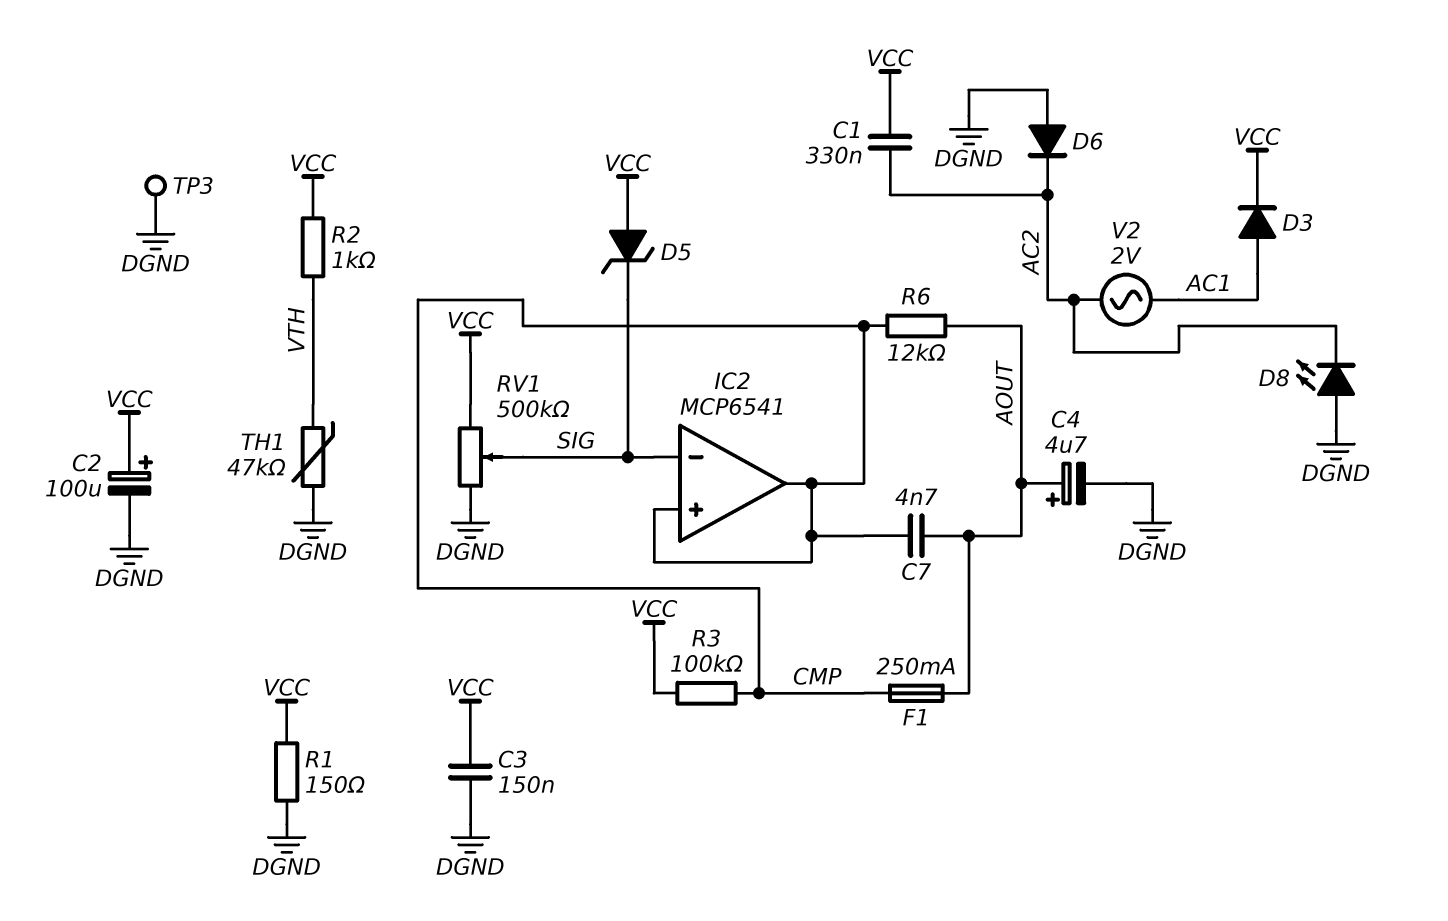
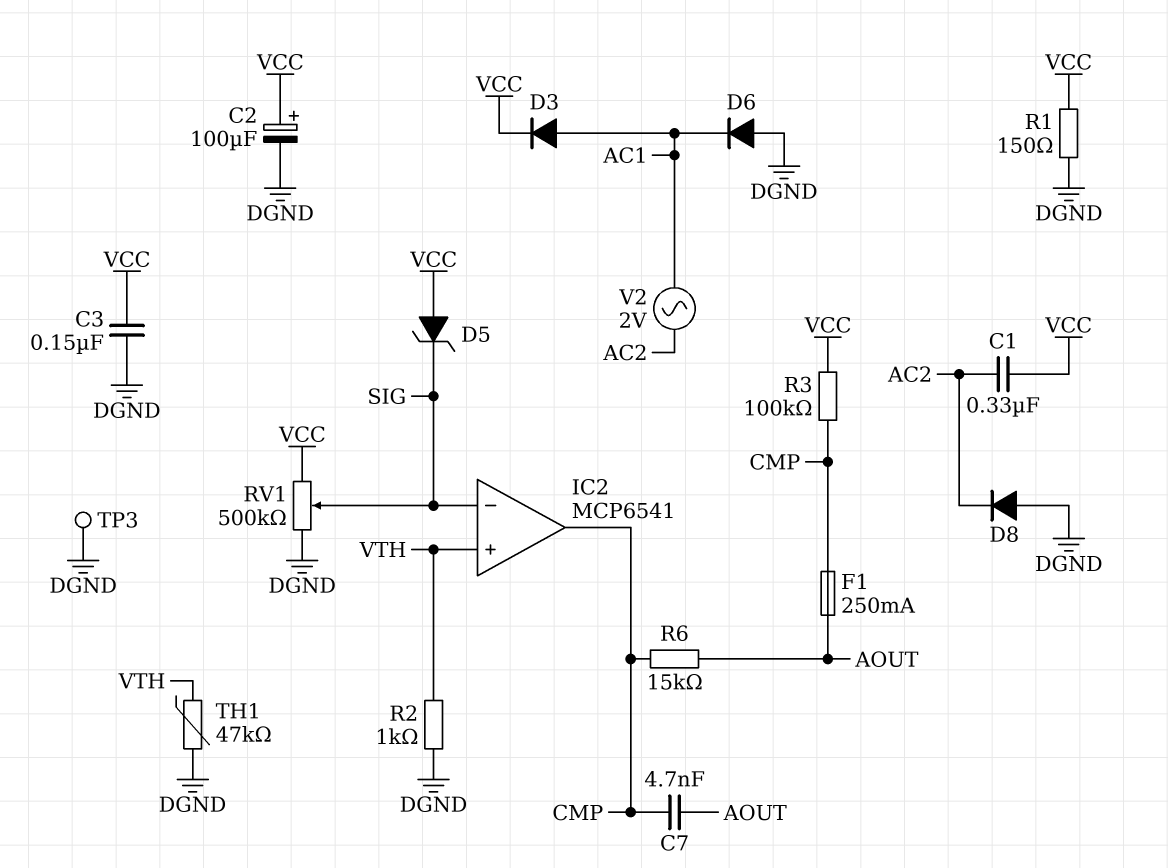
C4: 4.7uF (plus AOUT, minus DGND) -> none
D6: diode (A DGND, K AC2) -> diode (A DGND, K AC1)
D8: LED (A DGND, K AC2) -> diode (A DGND, K AC2)
IC2 pin in+: CMP -> VTH
R2: 1k (VCC, VTH) -> 1k (DGND, VTH)
R6: 12k (AOUT, CMP) -> 15k (AOUT, CMP)

